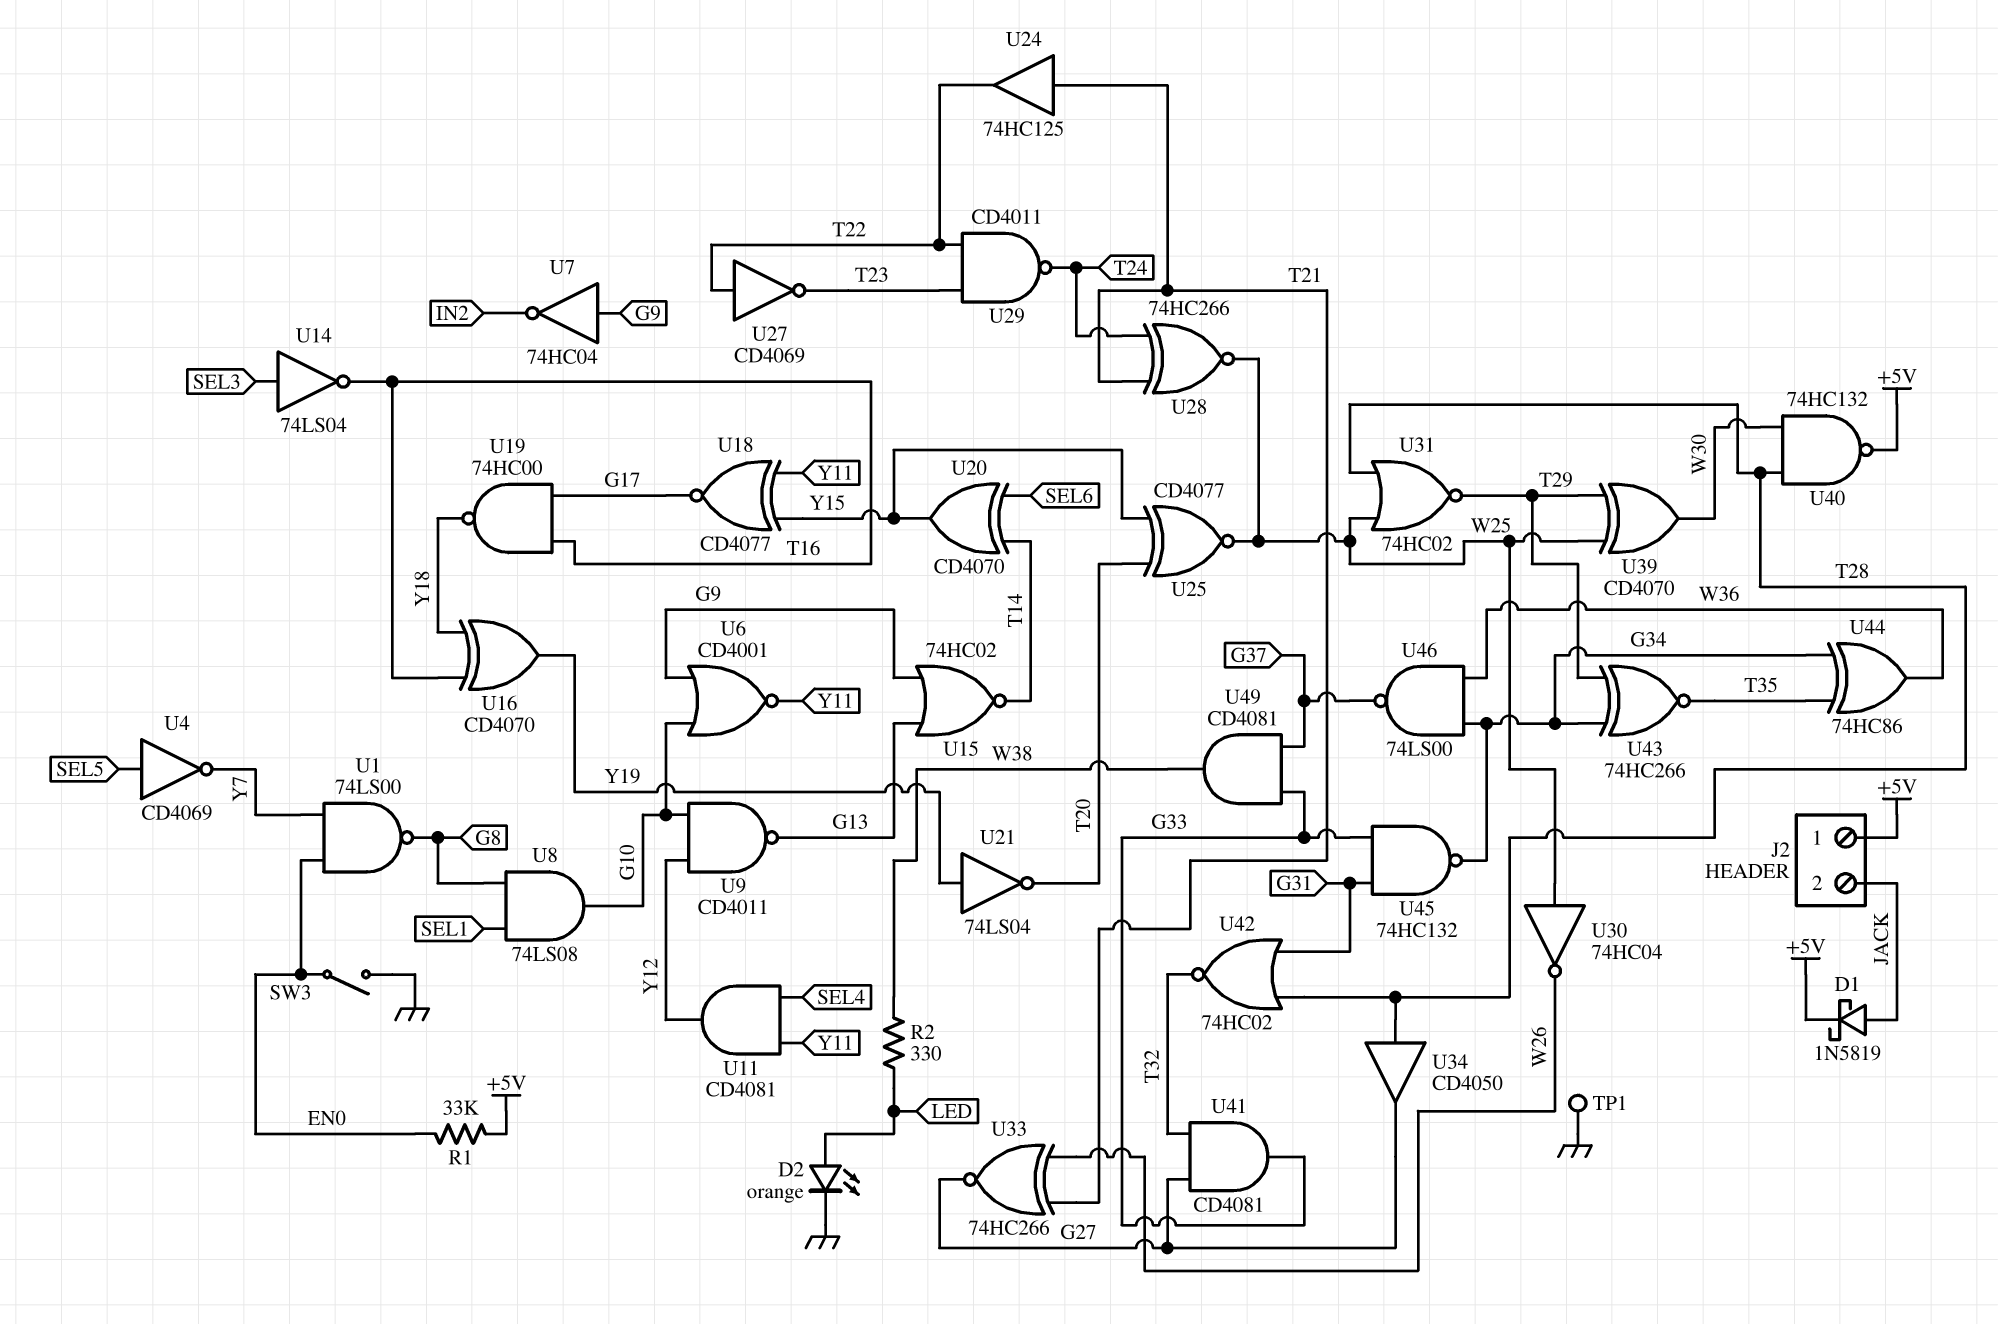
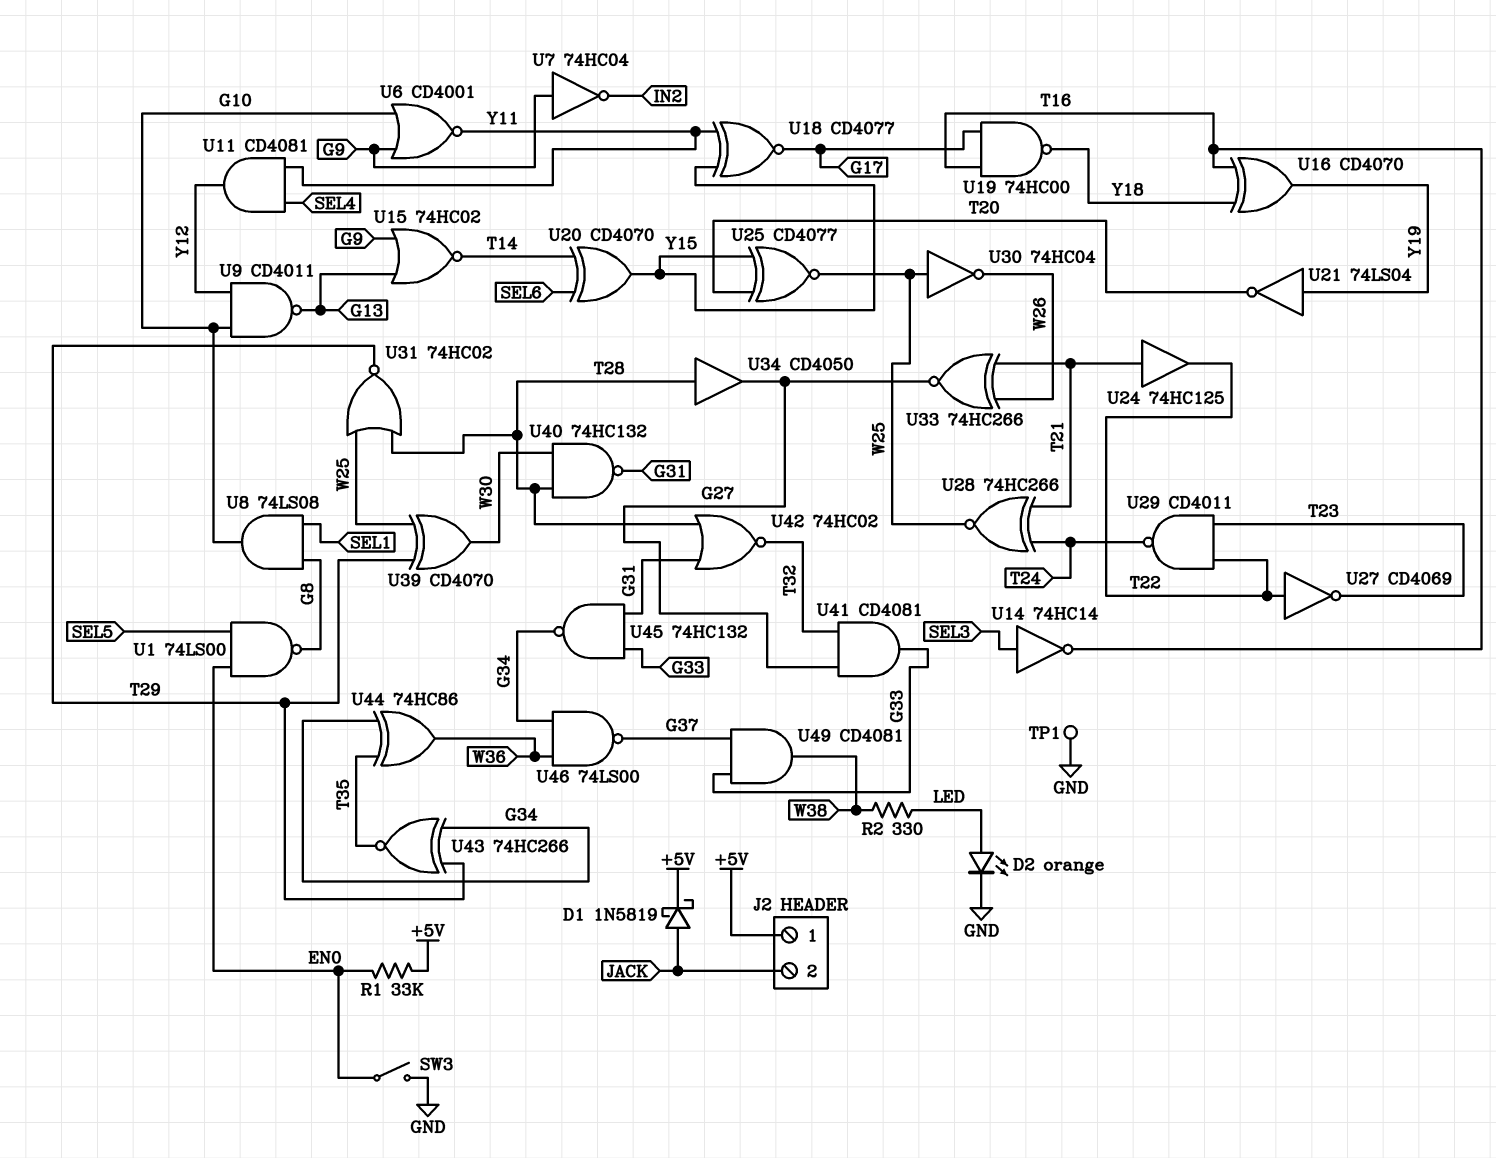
U1: NAND 74LS00 (in EN0, in Y7, out G8) -> NAND 74LS00 (in EN0, in SEL5, out G8)
U4: NOT CD4069 (in SEL5, out Y7) -> none
U14: NOT 74LS04 (in SEL3, out T16) -> NOT 74HC14 (in SEL3, out T16)
U40: NAND 74HC132 (in T28, in W30, out +5V) -> NAND 74HC132 (in T28, in W30, out G31)

